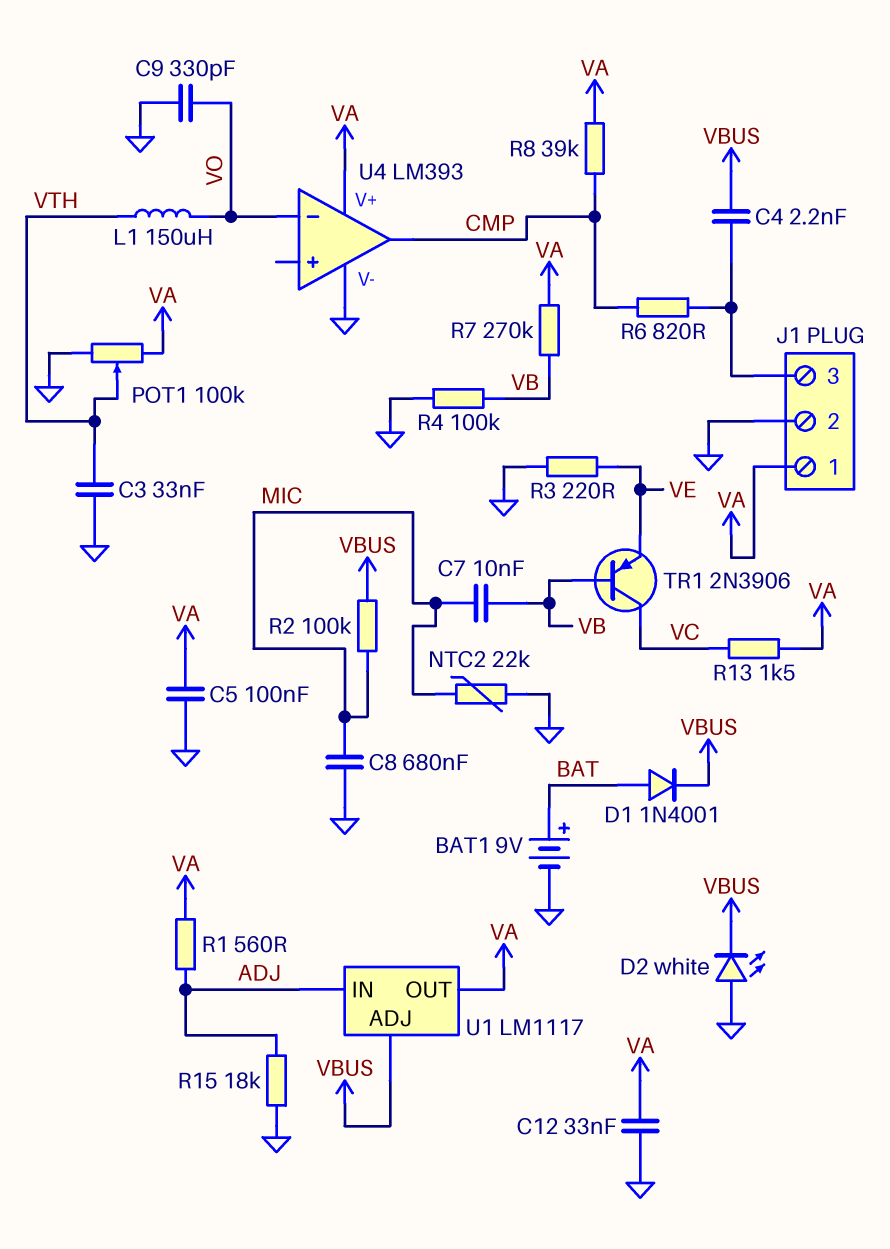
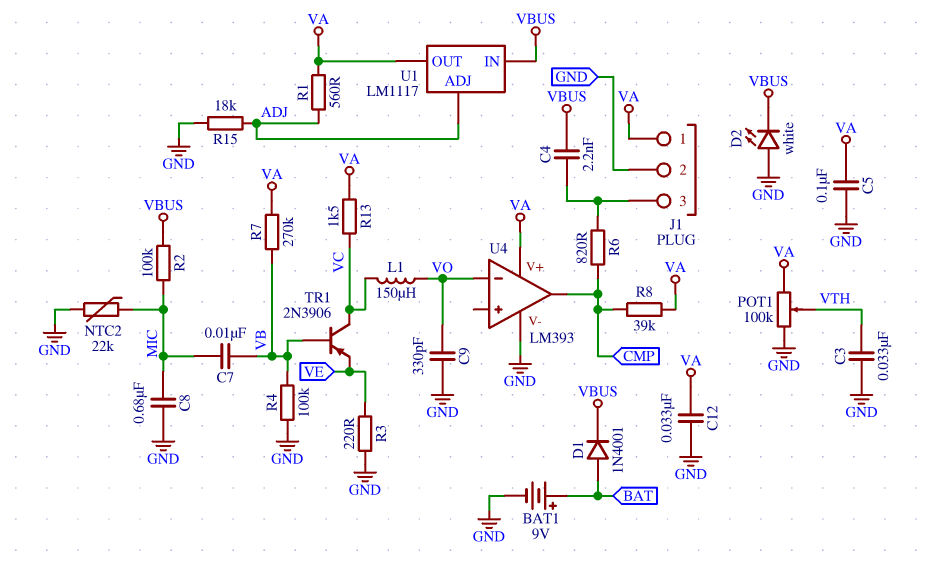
L1: 150uH (VO, VTH) -> 150uH (VC, VO)
U1 pin ADJ: VBUS -> ADJ
U1 pin IN: ADJ -> VBUS

